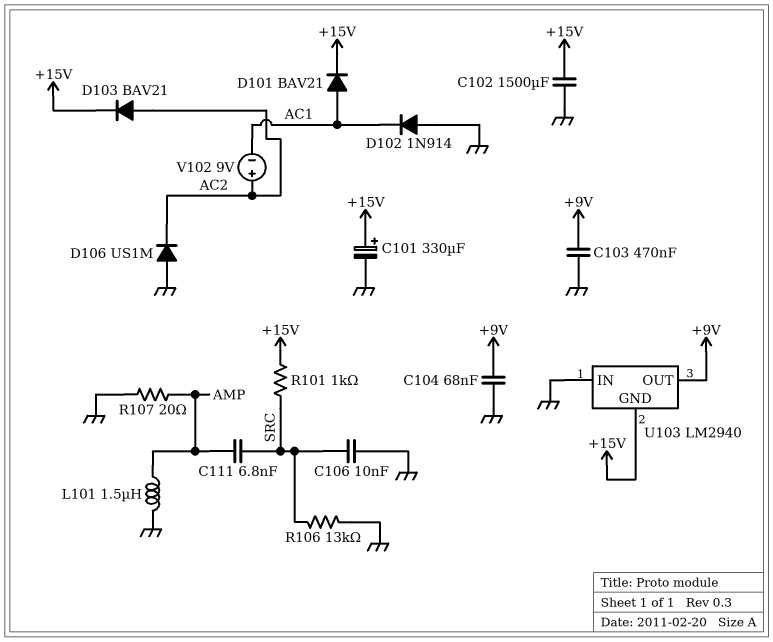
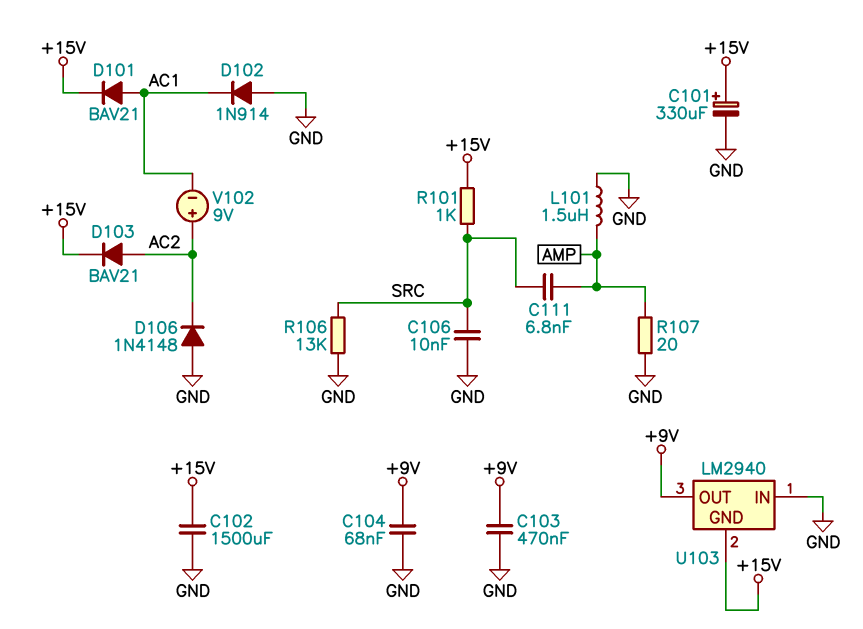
D106: diode US1M (A GND, K AC2) -> diode 1N4148 (A GND, K AC2)

